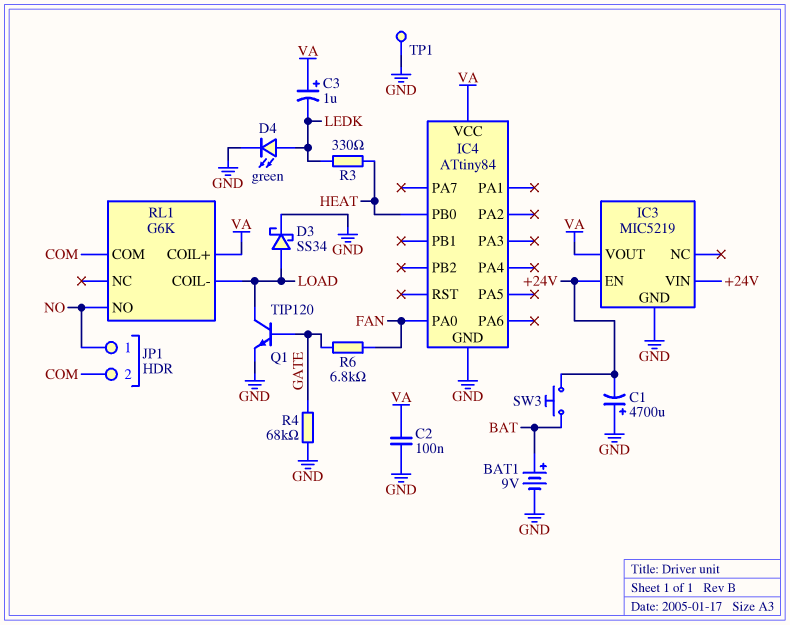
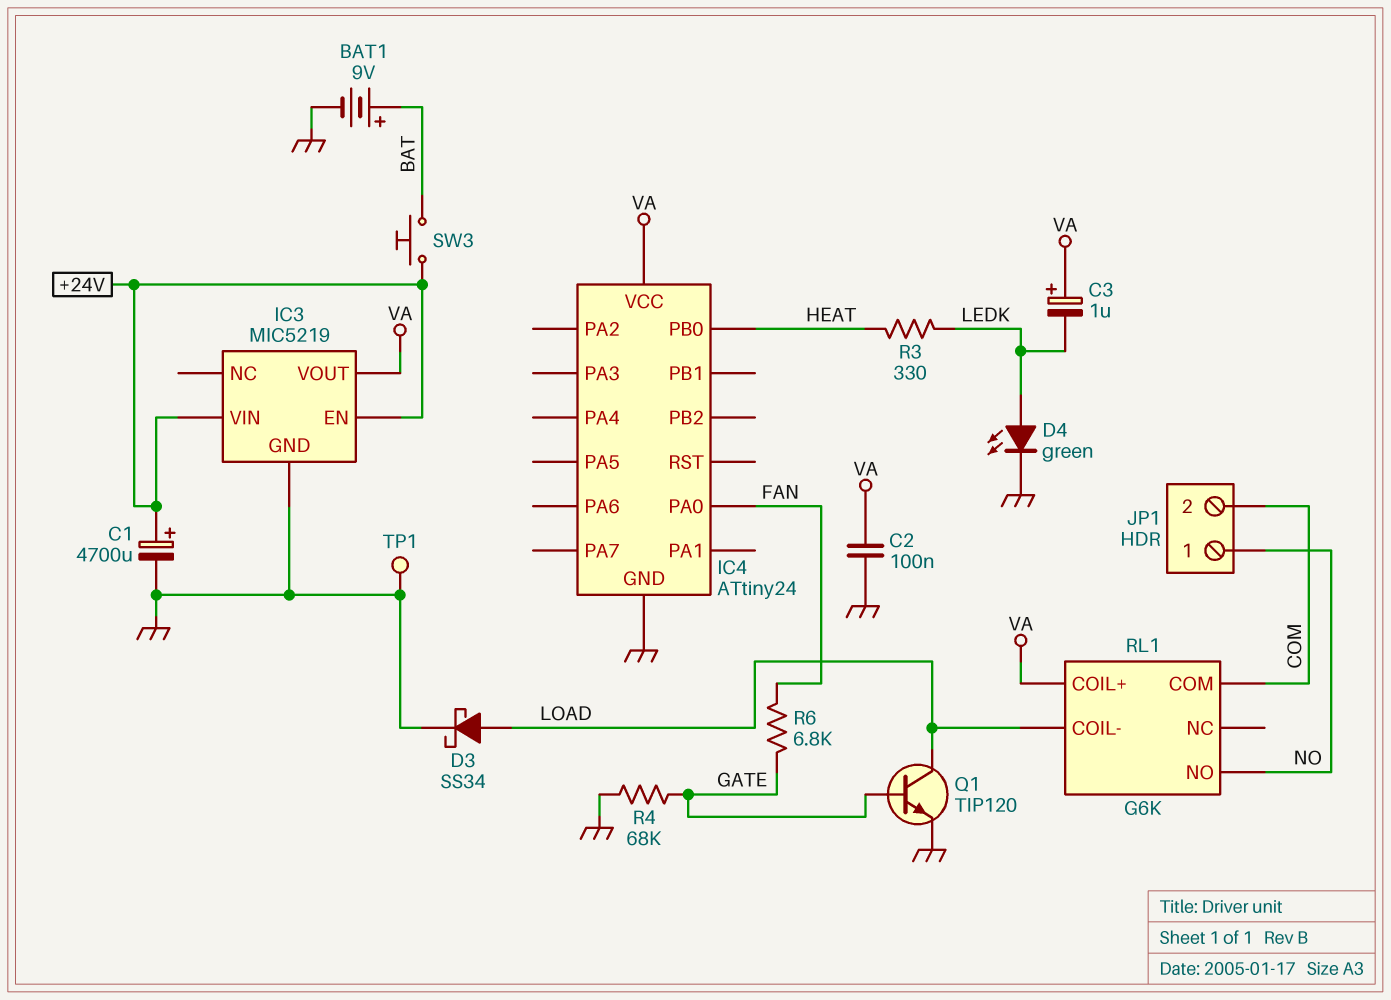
C1: 4700uF (plus GND, minus +24V) -> 4700uF (plus +24V, minus GND)
IC4: ATtiny84 -> ATtiny24

